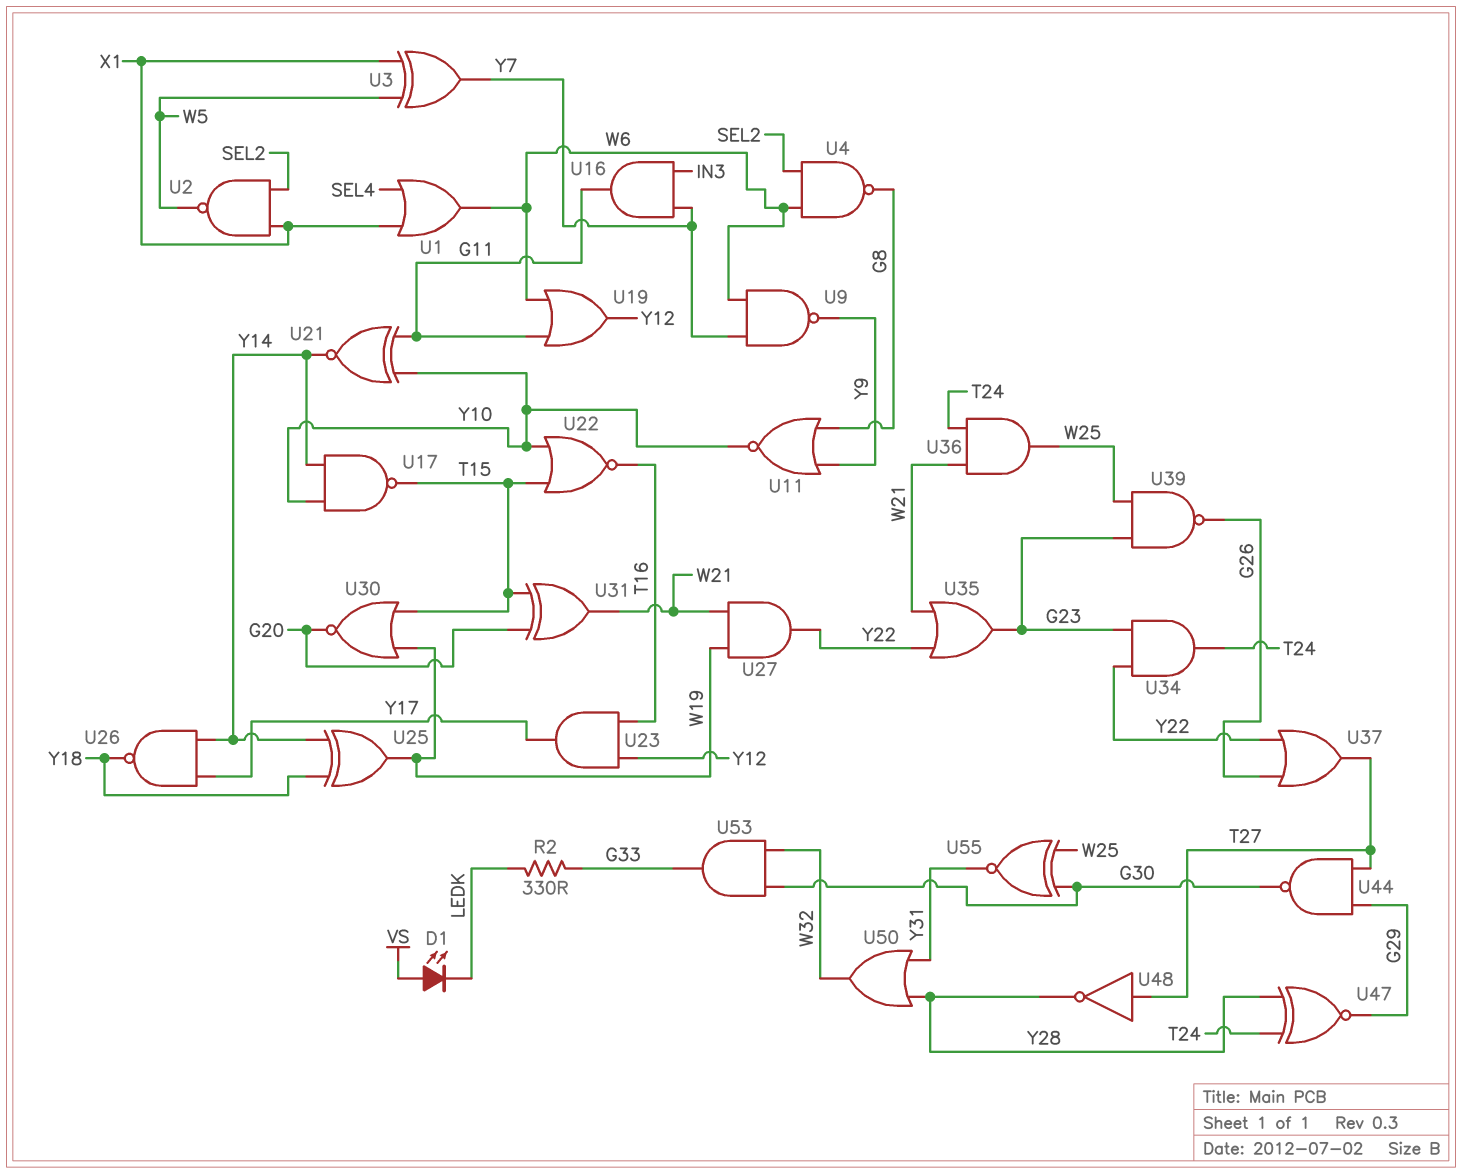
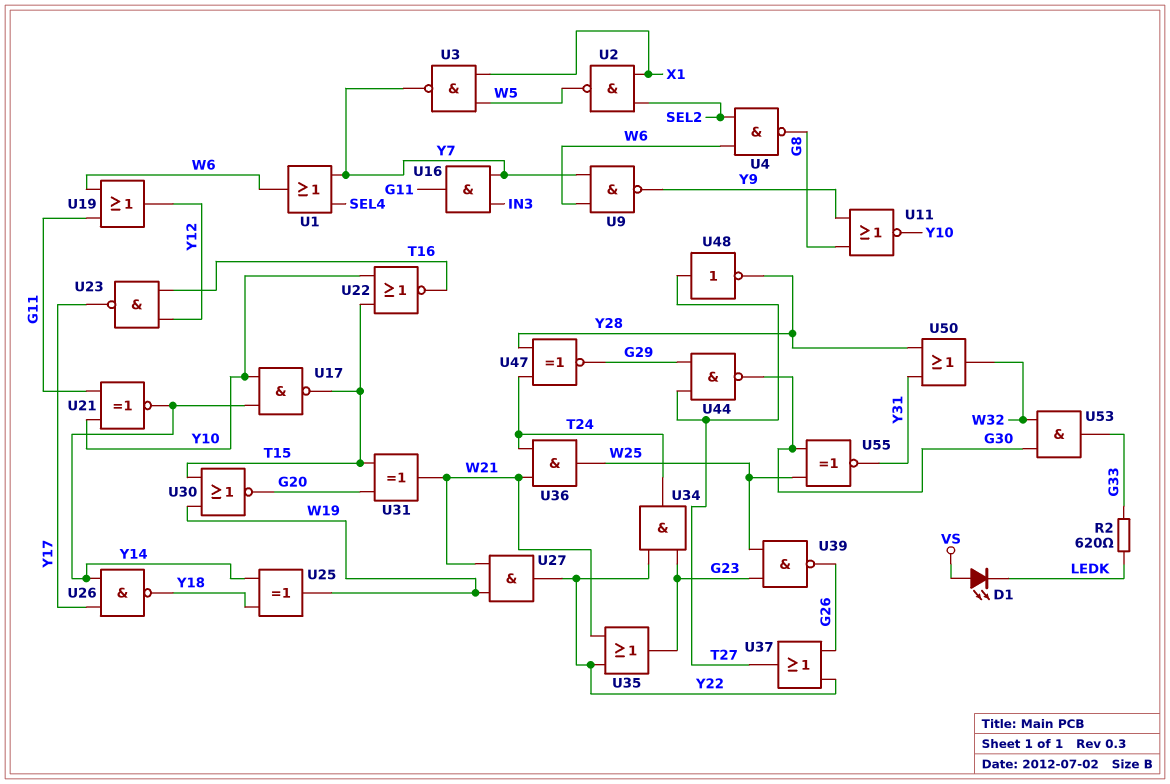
R2: 330 (G33, LEDK) -> 620 (G33, LEDK)
U1: OR (in SEL4, in X1, out W6) -> OR (in SEL4, in Y7, out W6)
U3: XOR (in W5, in X1, out Y7) -> NAND (in W5, in X1, out Y7)
U23: AND (in T16, in Y12, out Y17) -> NAND (in T16, in Y12, out Y17)

